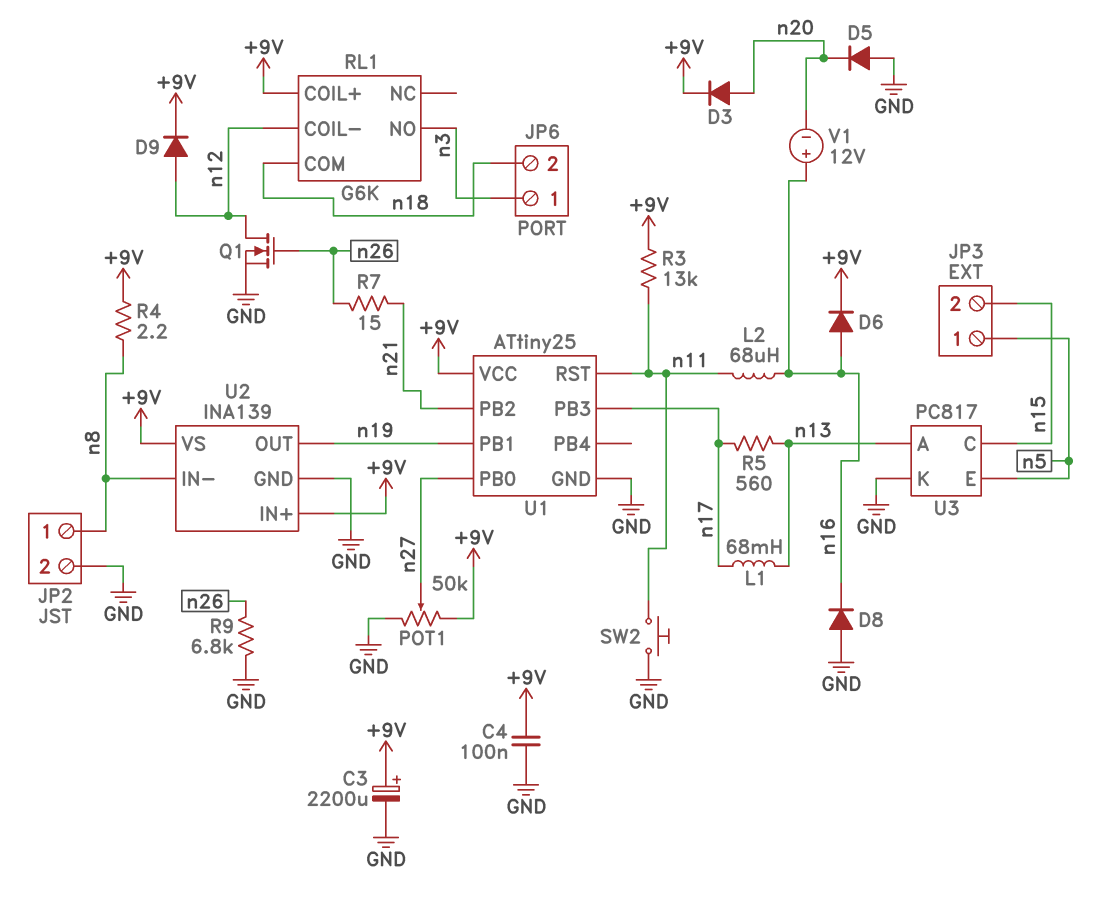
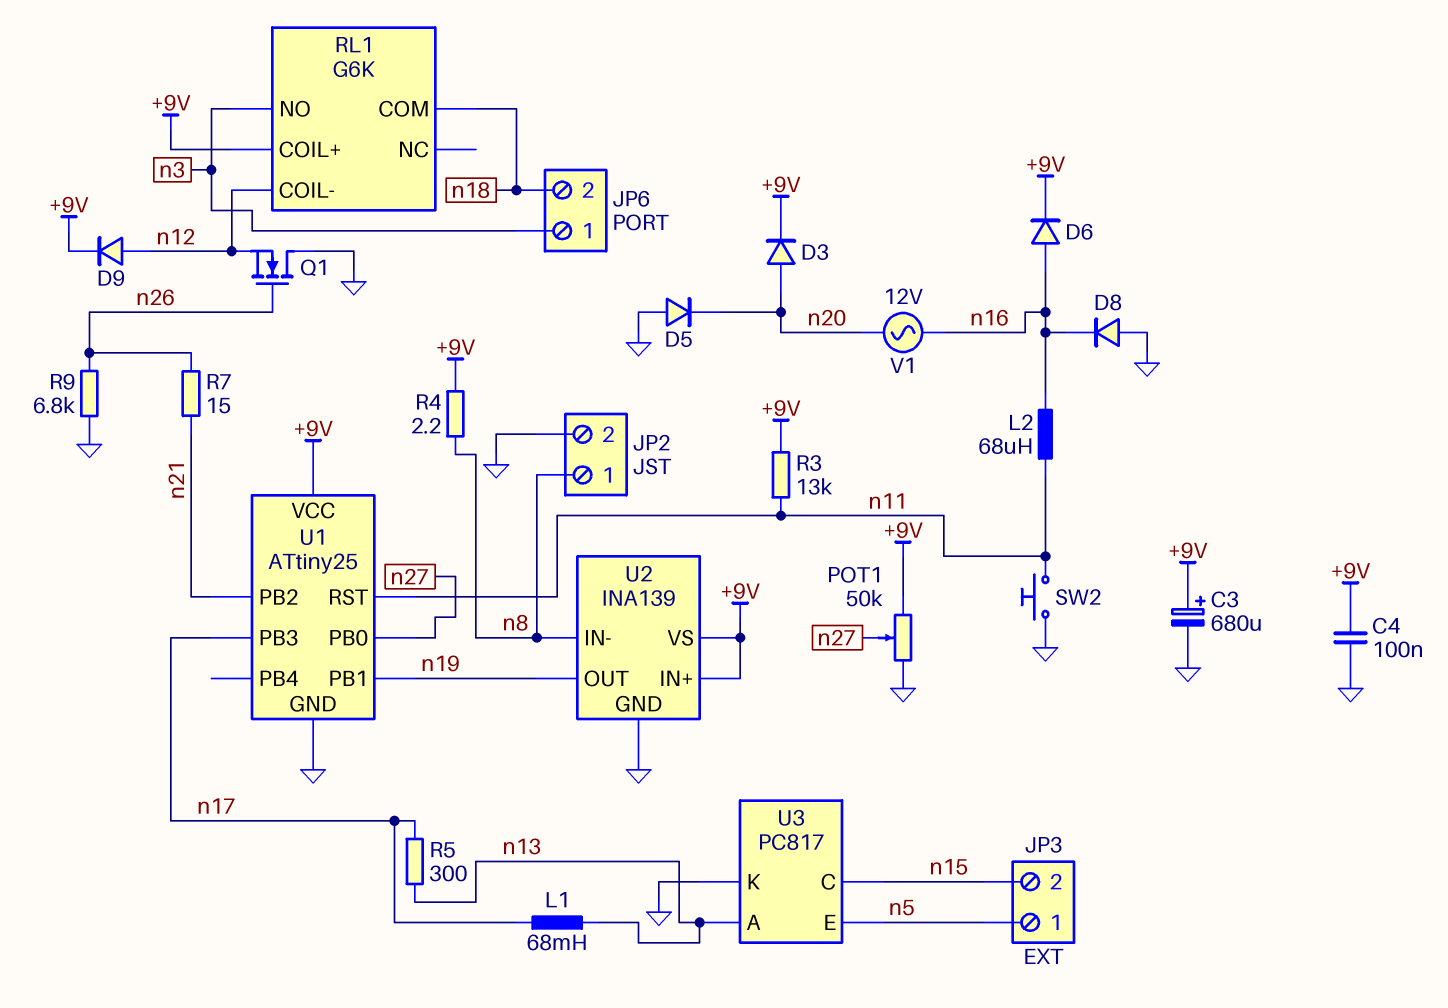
C3: 2200uF (plus +9V, minus GND) -> 680uF (plus +9V, minus GND)
Q1: NMOS (G n26, D n12, S GND) -> NMOS (G n26, D GND, S n12)
R5: 560 (n13, n17) -> 300 (n13, n17)
V1: 12V (plus n16, minus n20) -> AC 12V (n16, n20)

